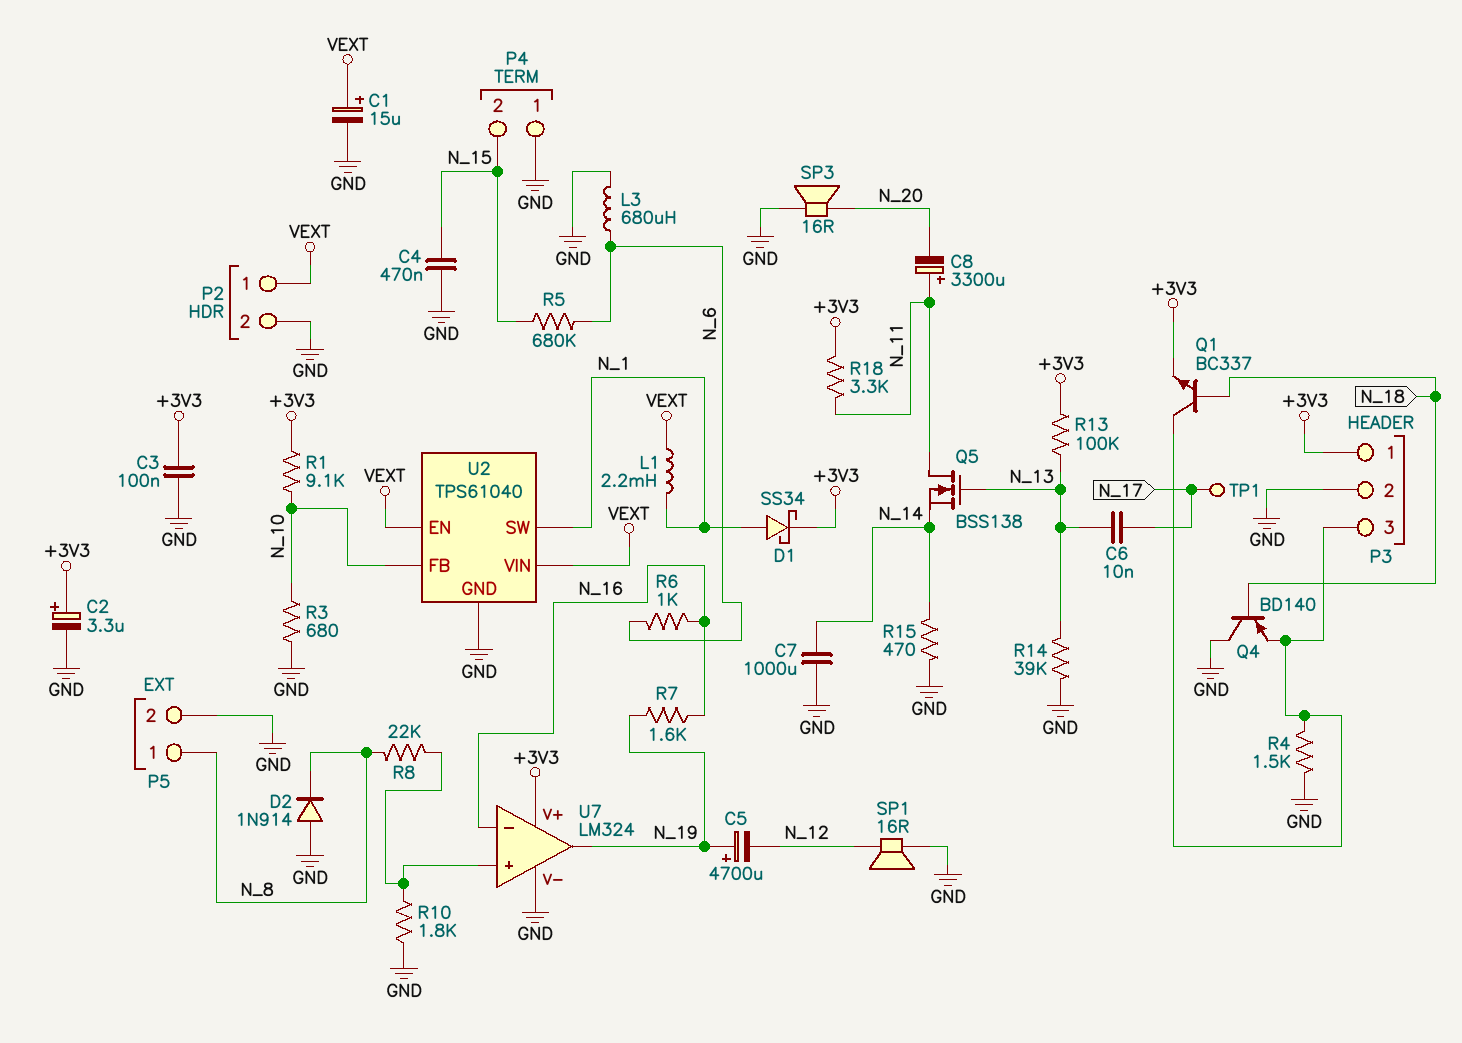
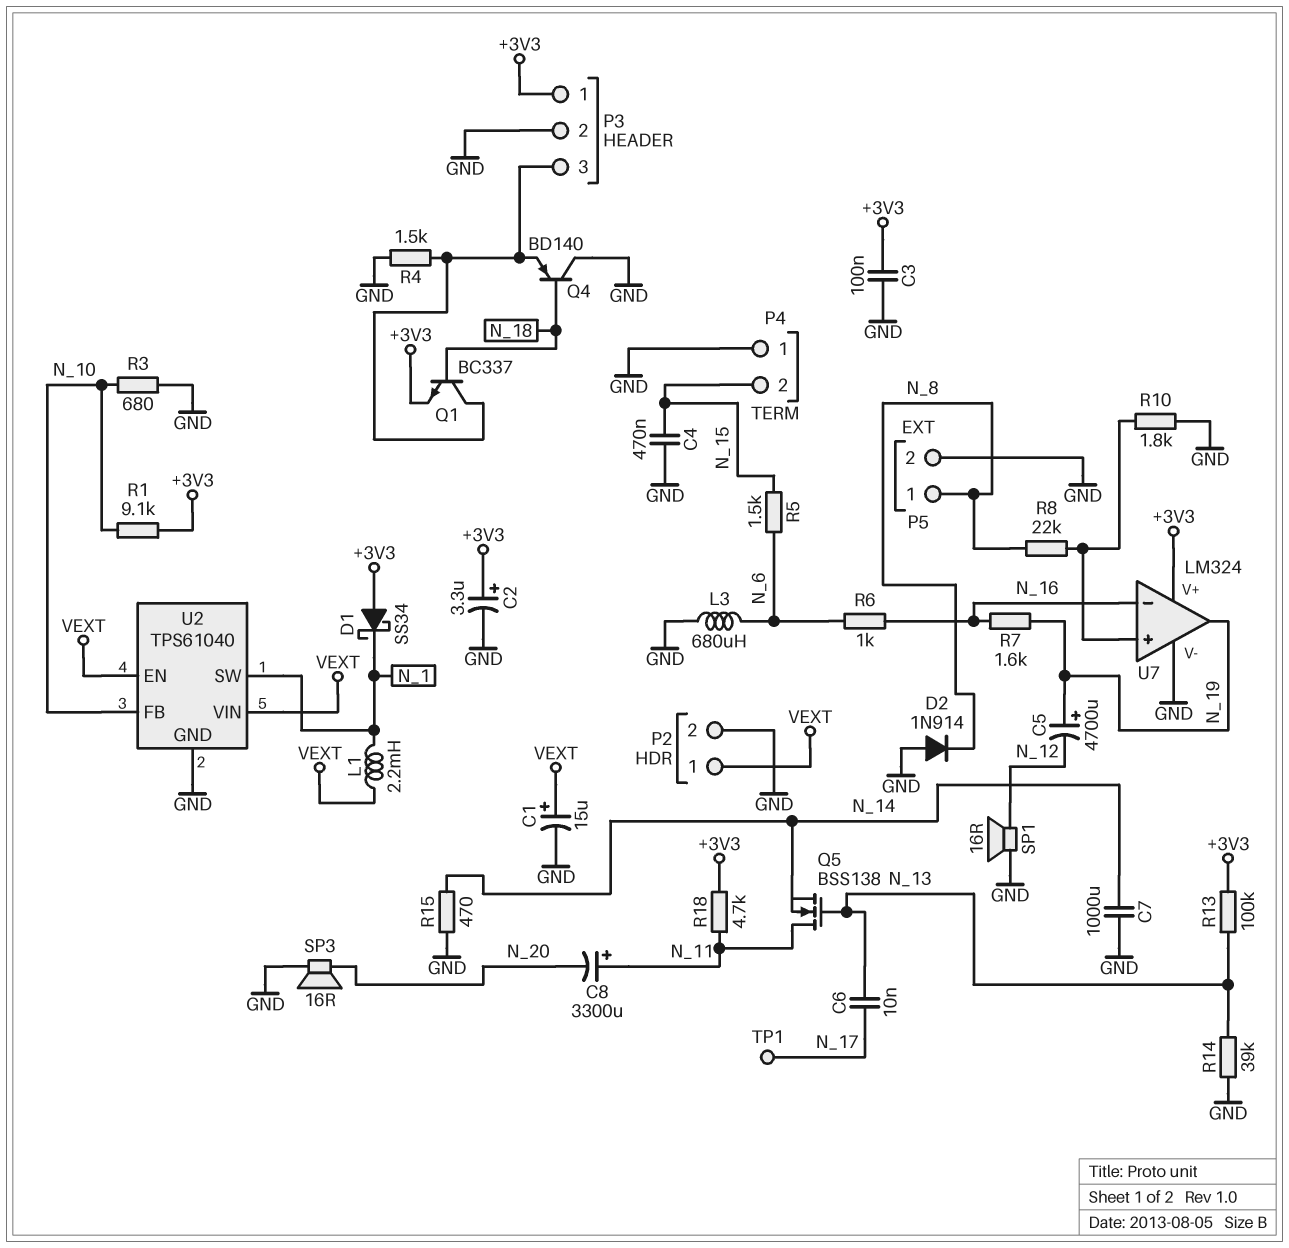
D1: schottky SS34 (A N_1, K +3V3) -> schottky SS34 (A +3V3, K N_1)
R5: 680k (N_6, N_15) -> 1.5k (N_6, N_15)
R18: 3.3k (+3V3, N_11) -> 4.7k (+3V3, N_11)

